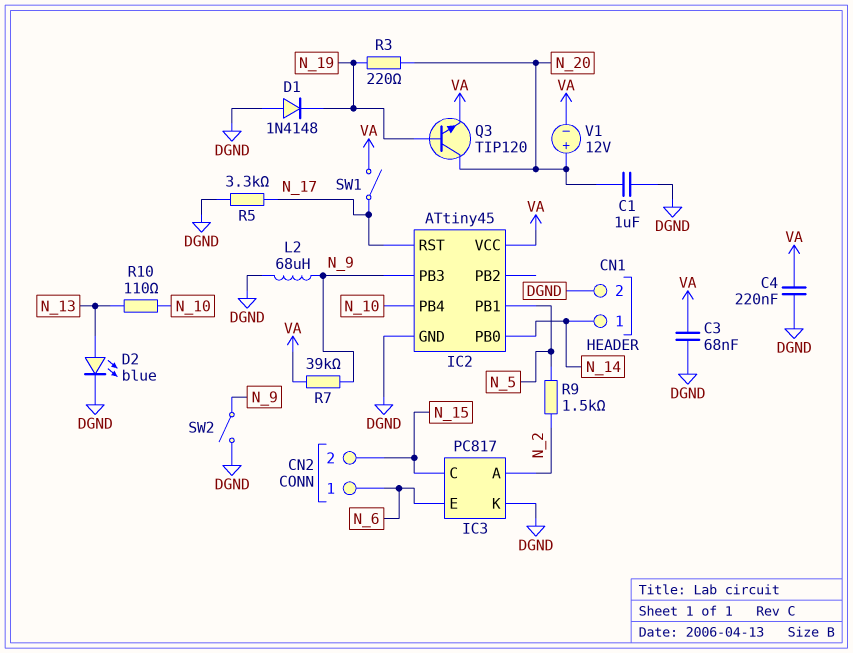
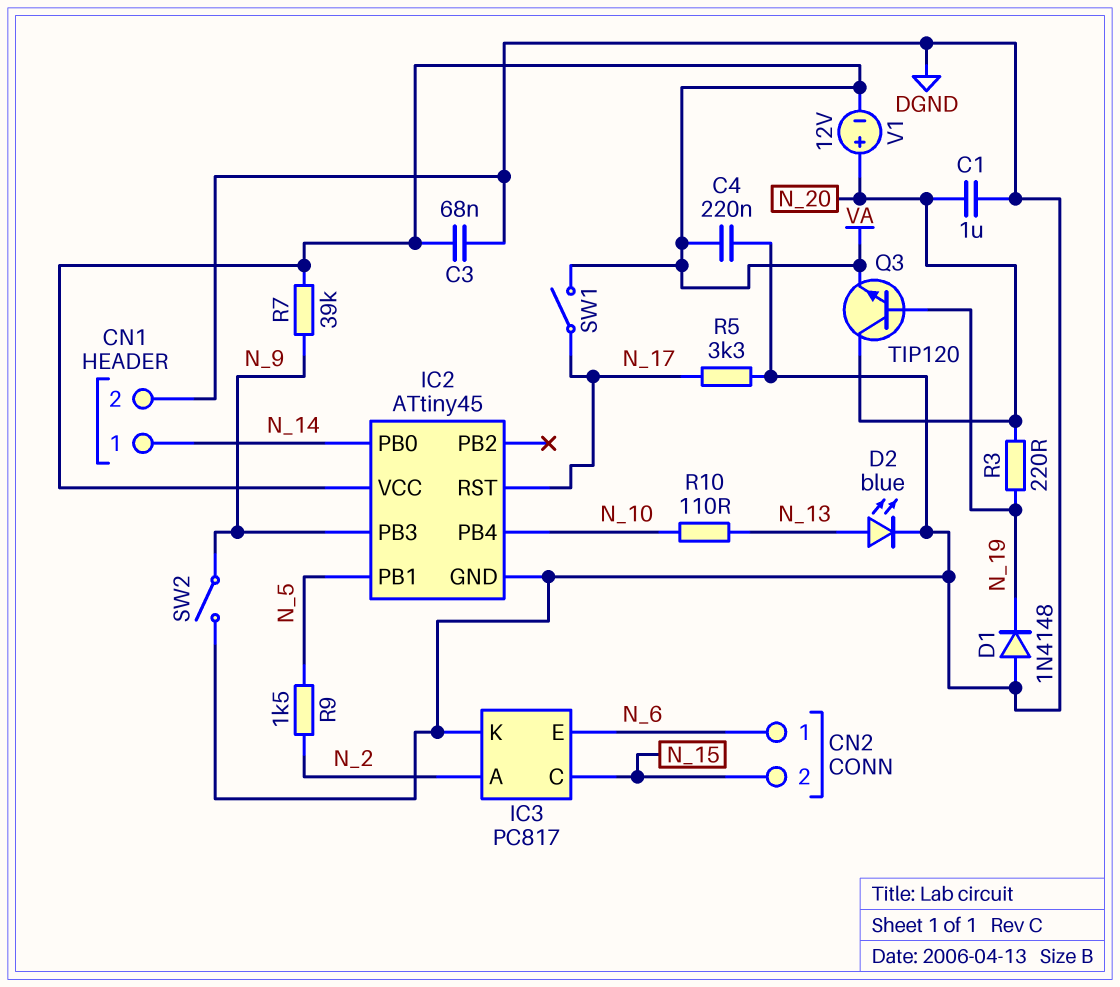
L2: 68uH (DGND, N_9) -> none

